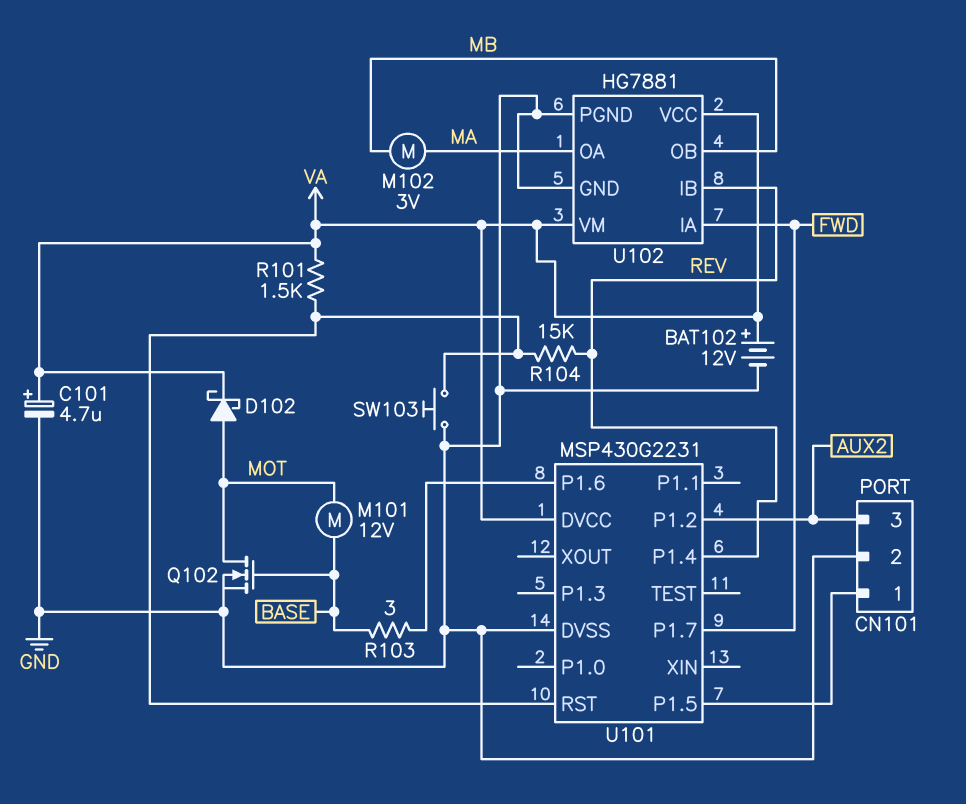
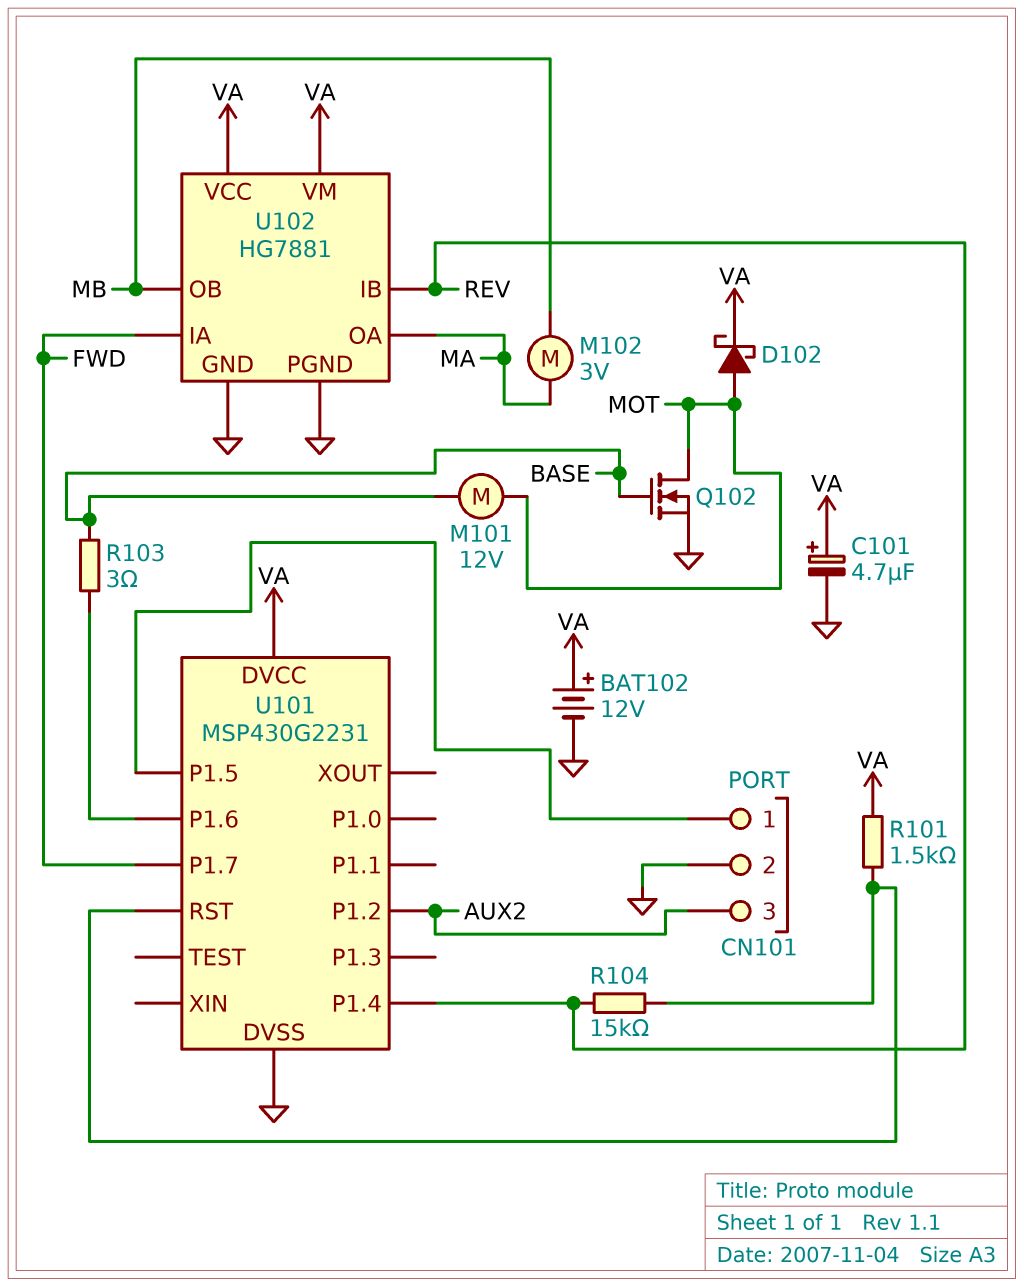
SW103: button (GND, U101/RST) -> none

